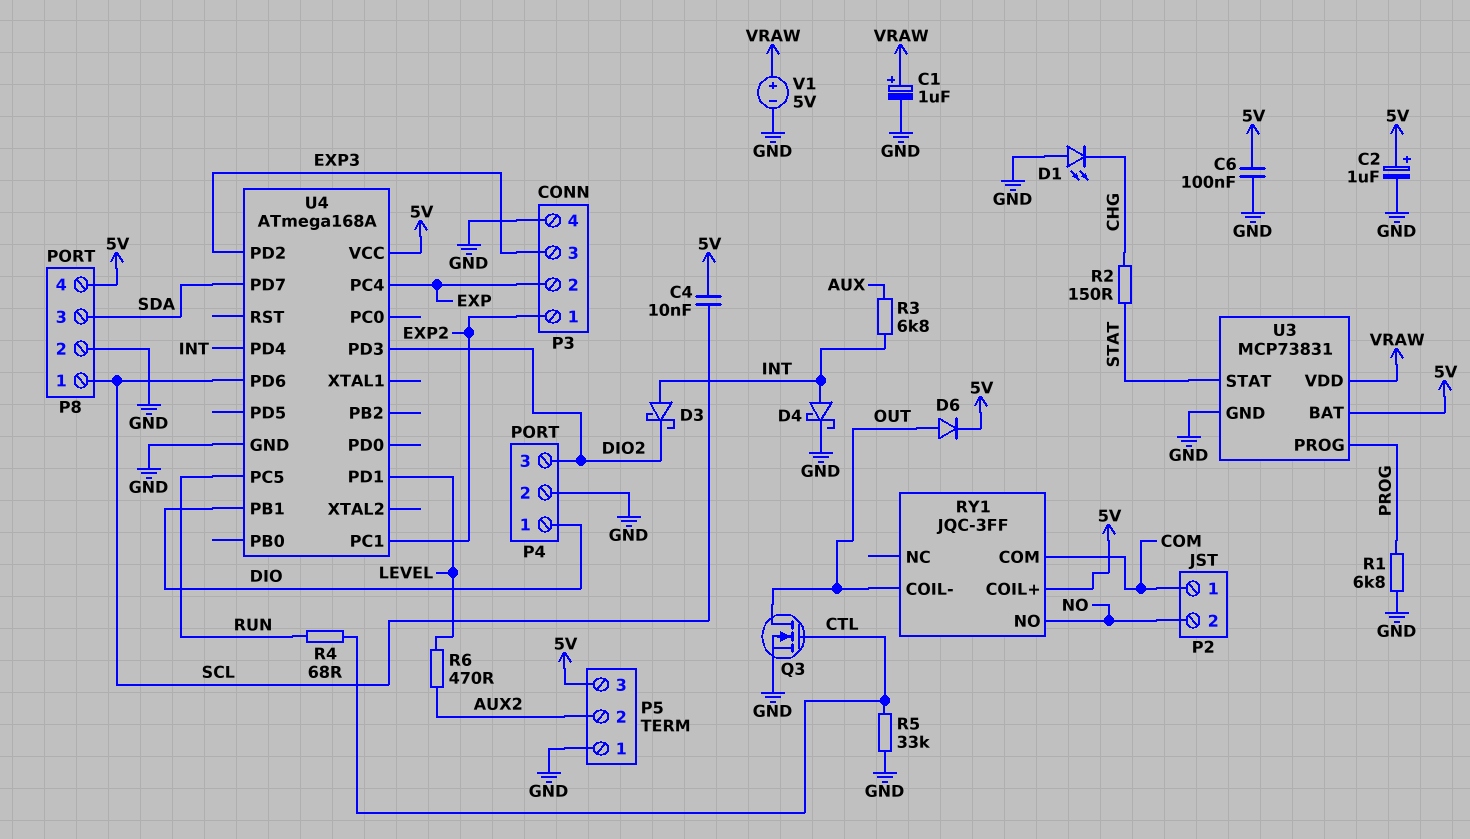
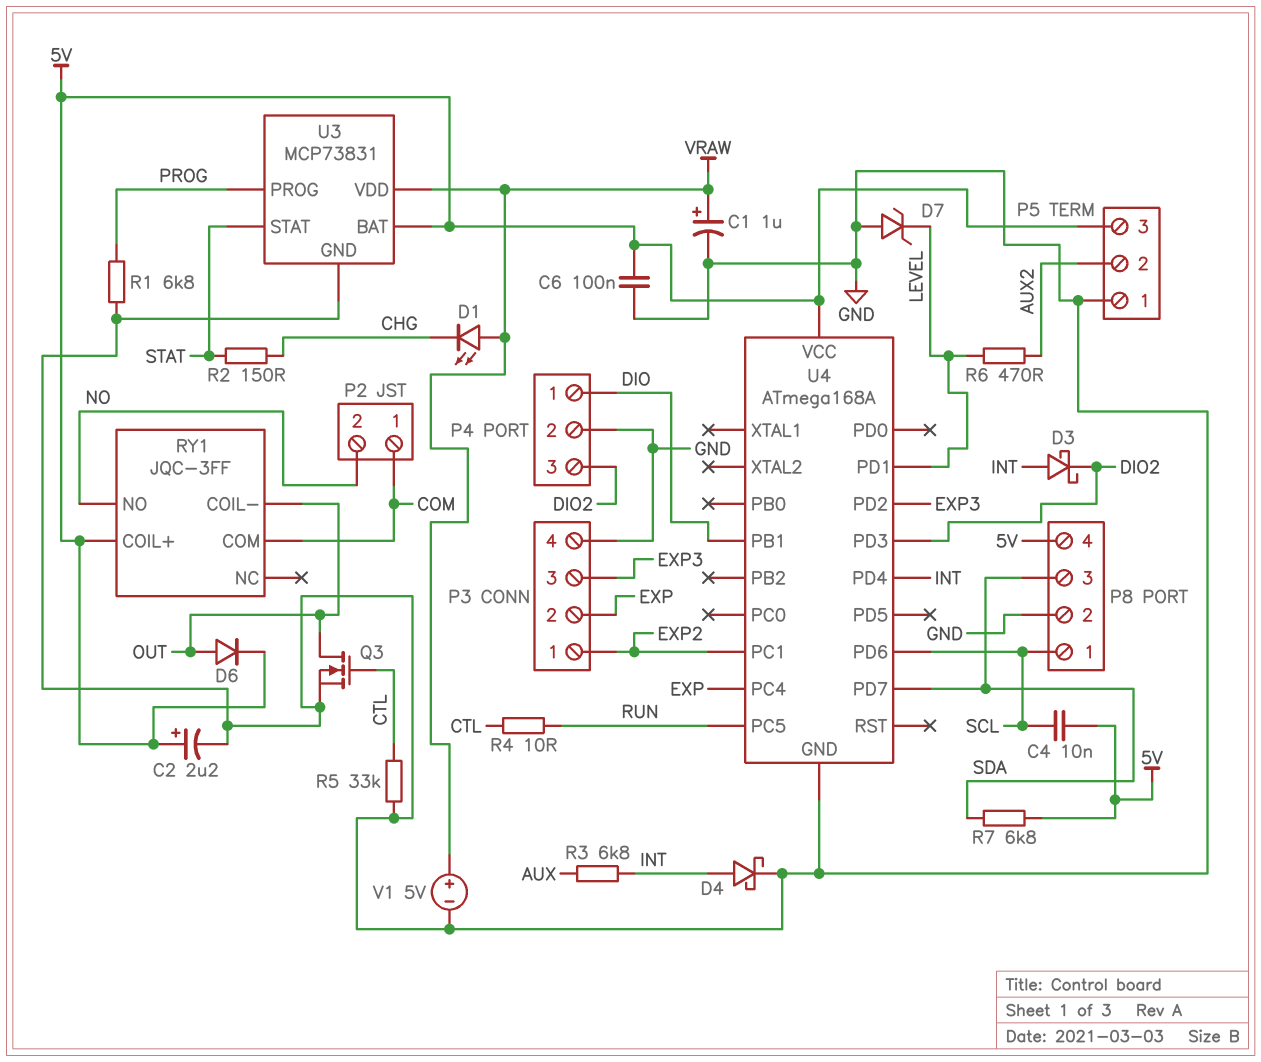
C2: 1uF (plus 5V, minus GND) -> 2.2uF (plus 5V, minus GND)
D1: LED (A GND, K CHG) -> LED (A VRAW, K CHG)
D7: none -> zener (A GND, K LEVEL)
R4: 68 (CTL, RUN) -> 10 (CTL, RUN)
R7: none -> 6.8k (5V, SDA)

